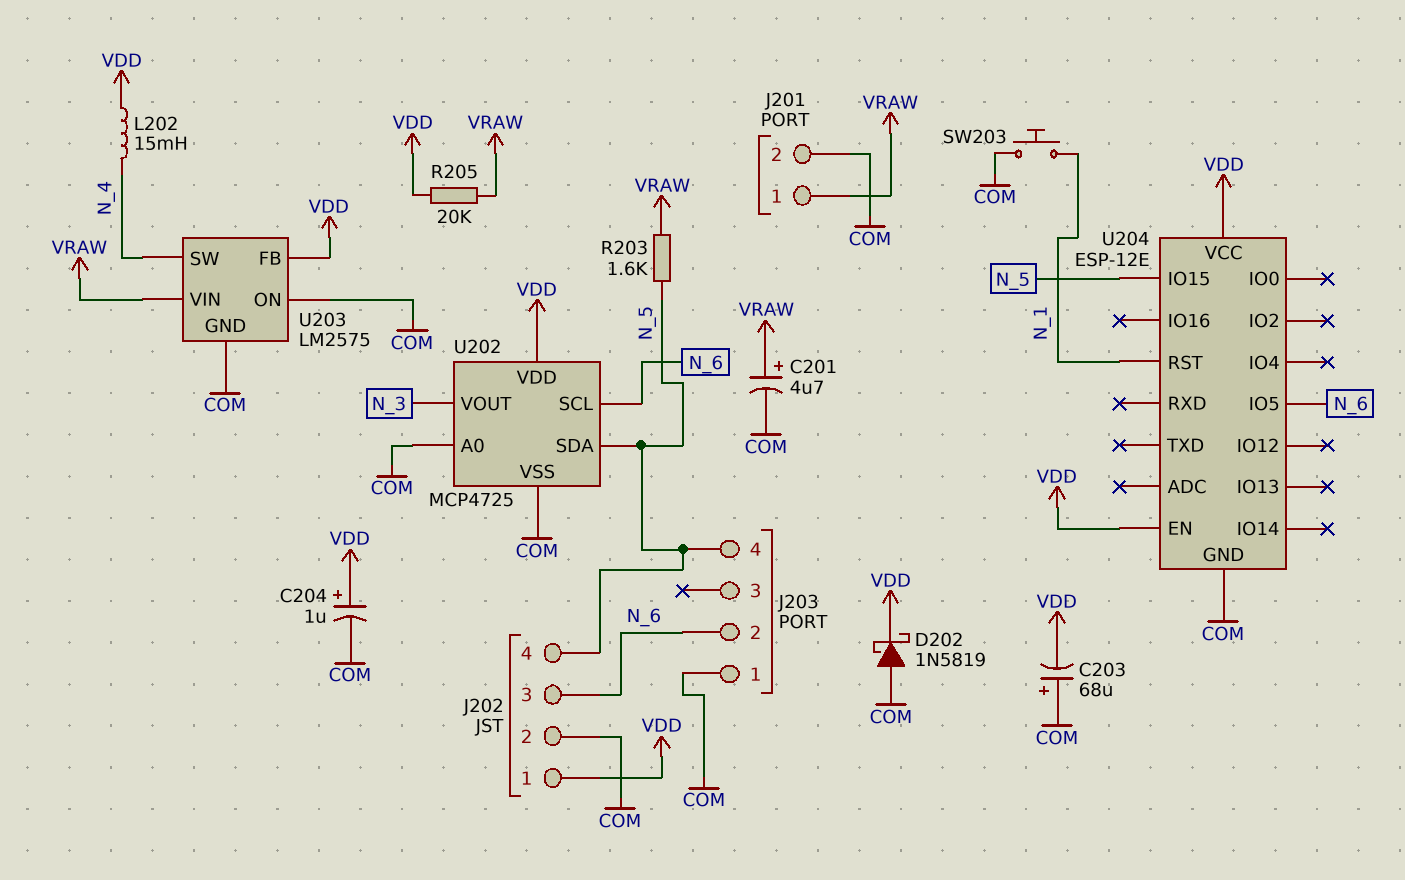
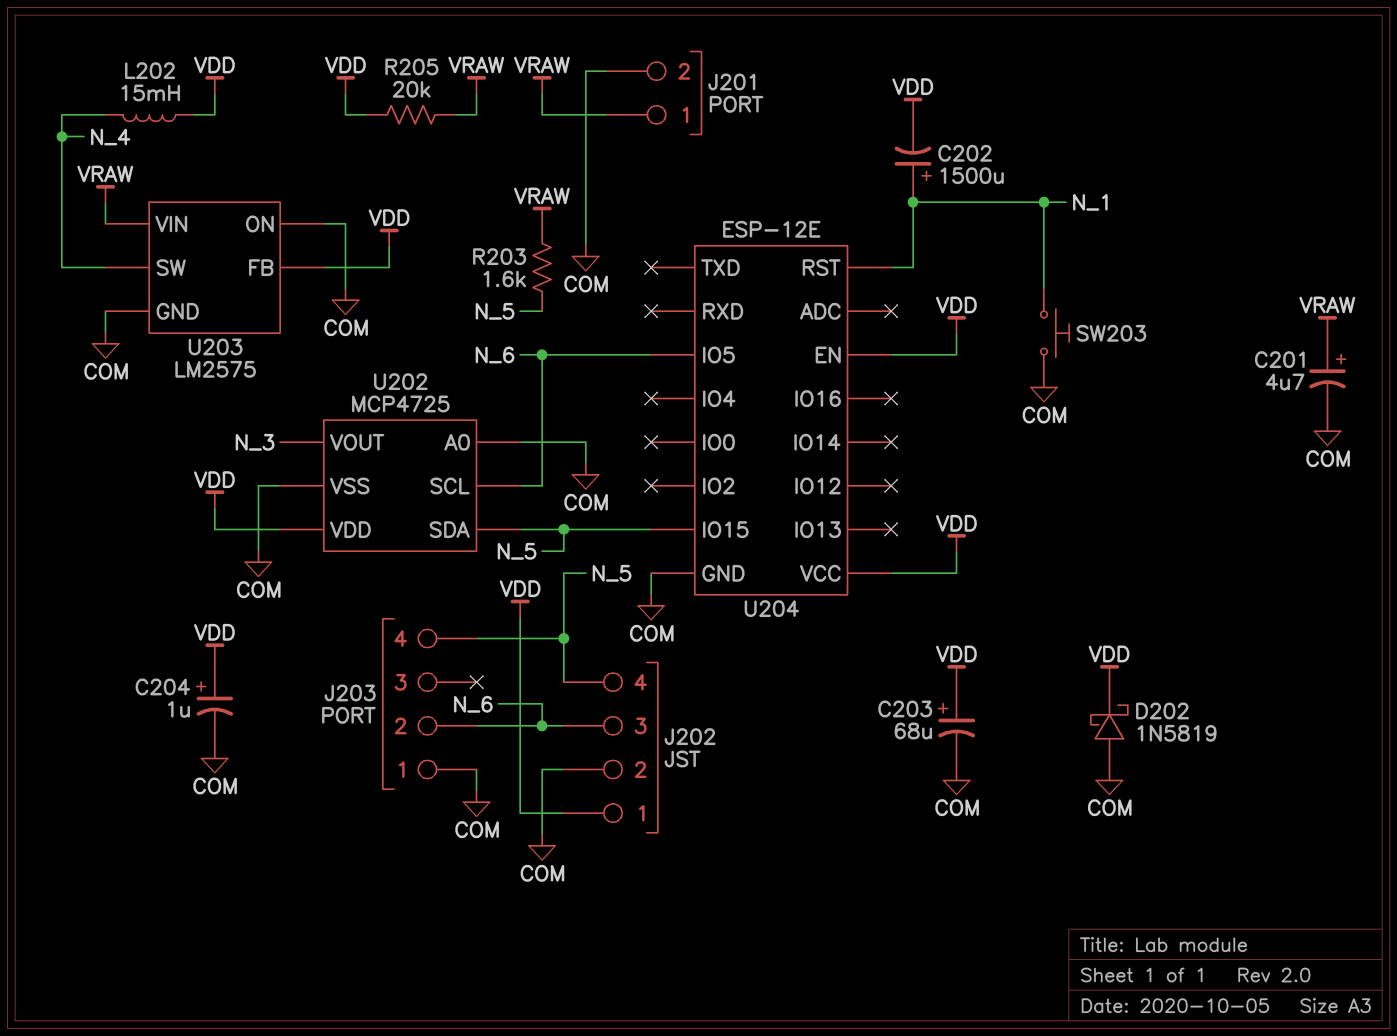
C202: none -> 1500uF (plus N_1, minus VDD)
C203: 68uF (plus COM, minus VDD) -> 68uF (plus VDD, minus COM)

